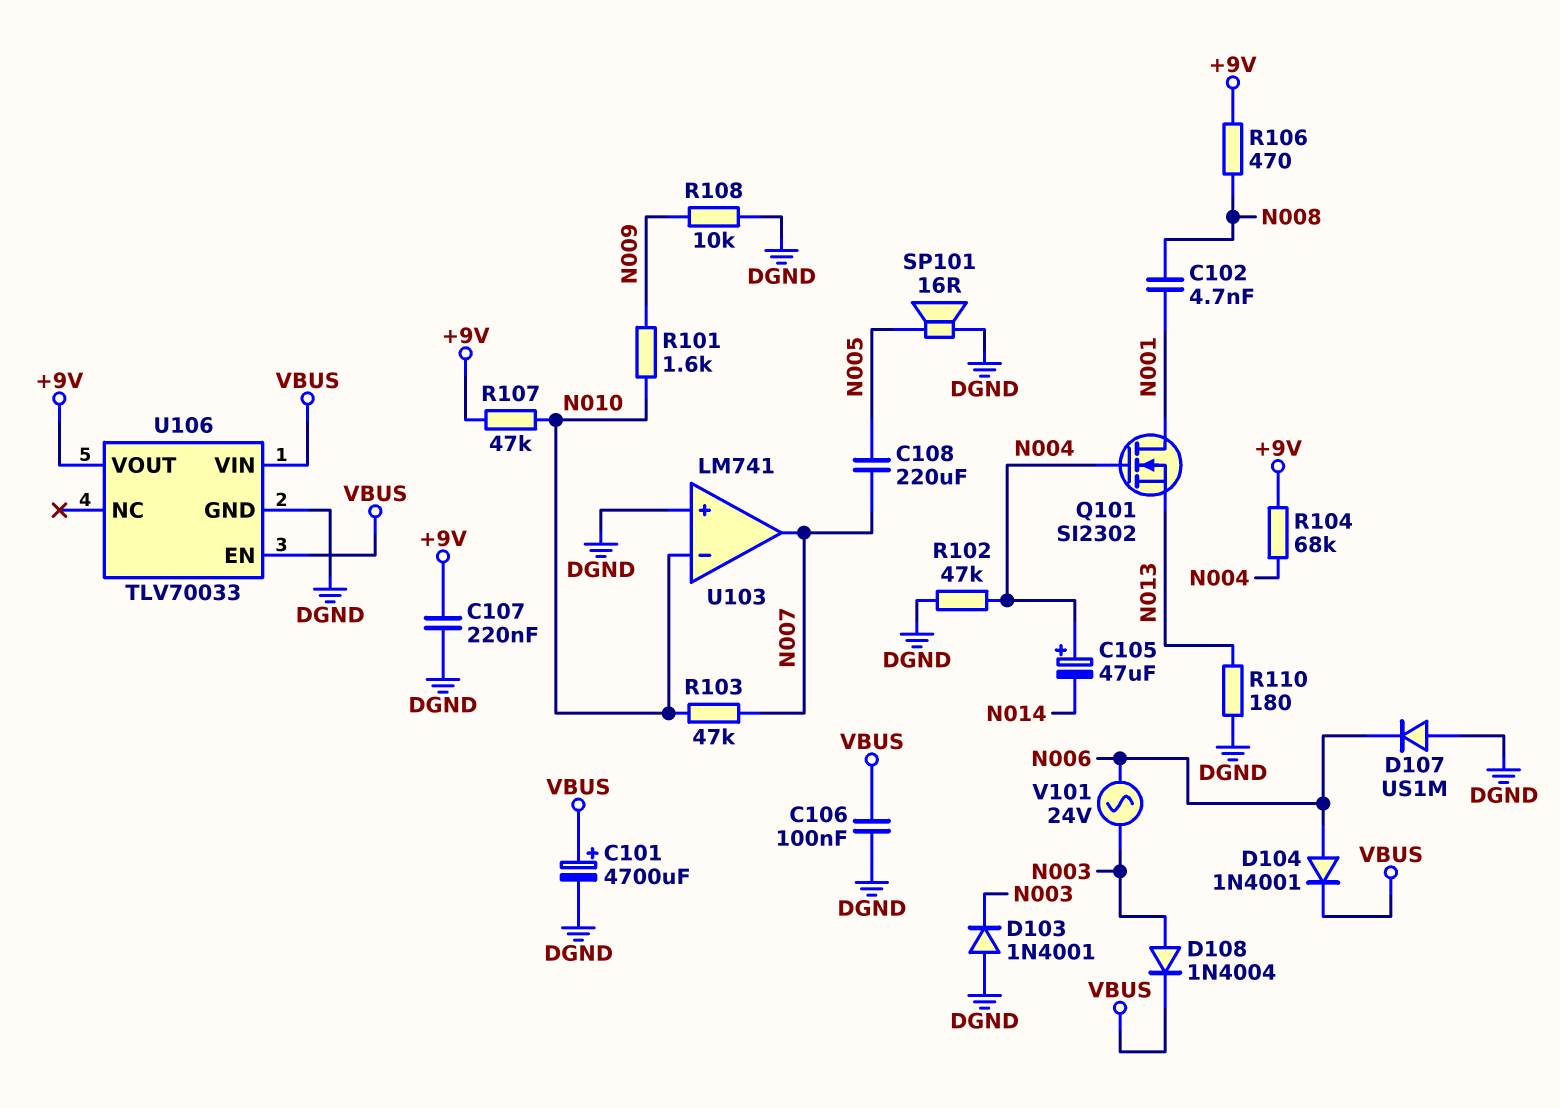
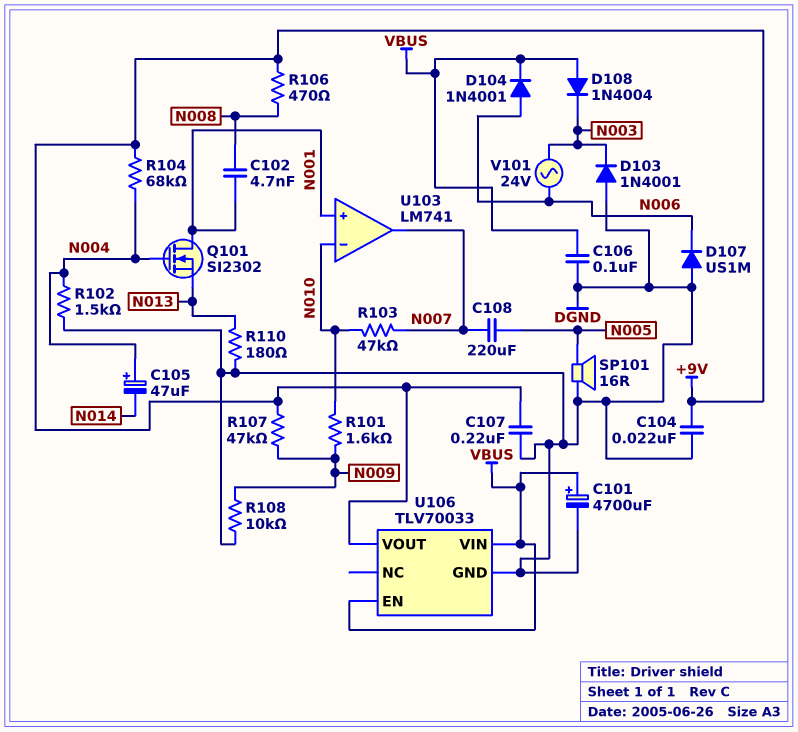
C104: none -> 22nF (+9V, DGND)
D108: diode 1N4004 (A N003, K VBUS) -> diode 1N4004 (A VBUS, K N003)
R102: 47k (DGND, N004) -> 1.5k (DGND, N004)
R107: 47k (+9V, N010) -> 47k (+9V, N009)
U103 pin in+: DGND -> N001

